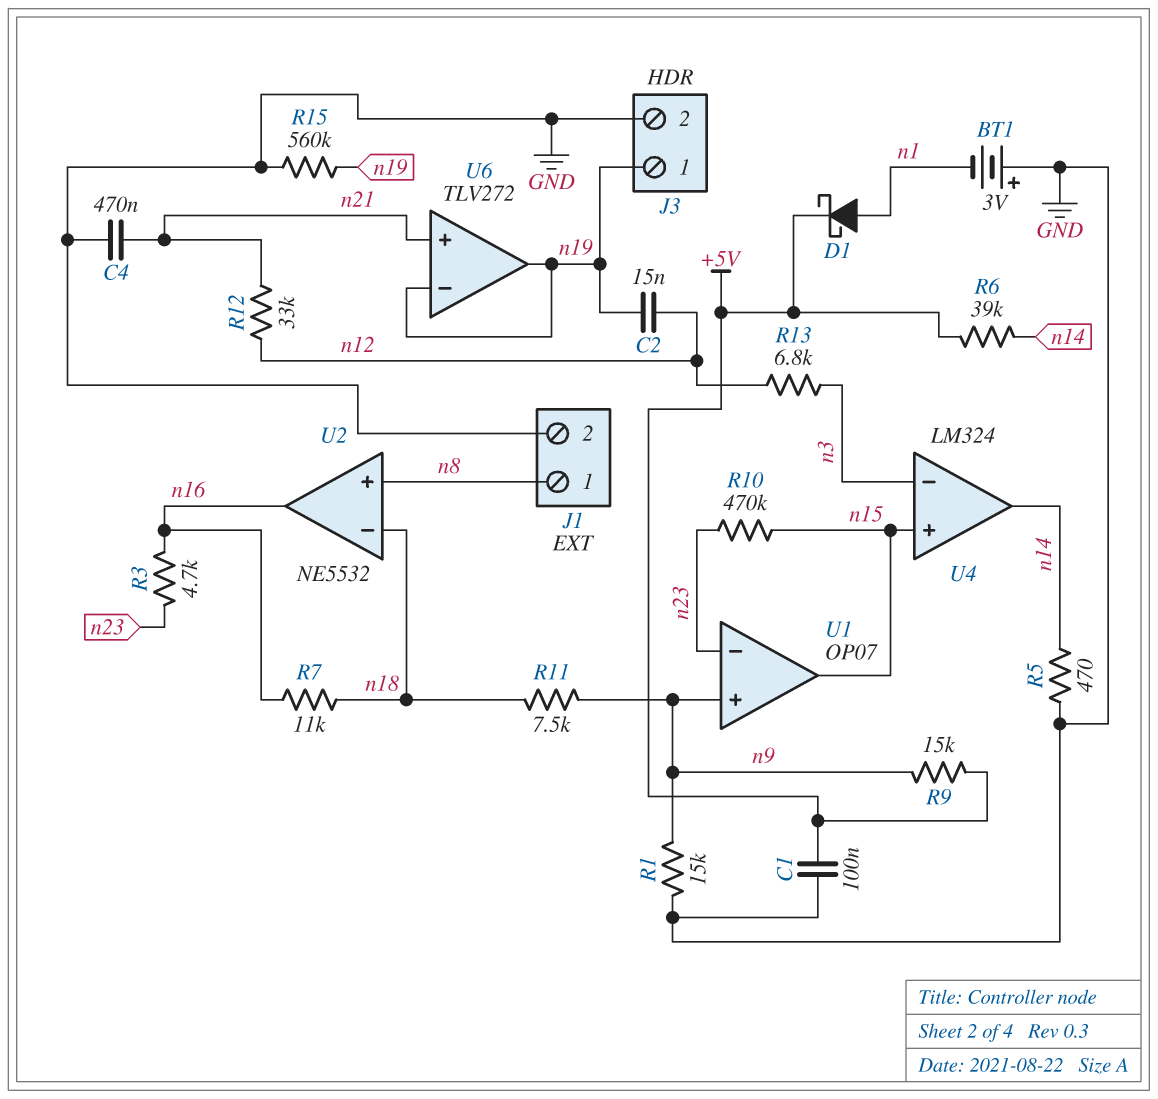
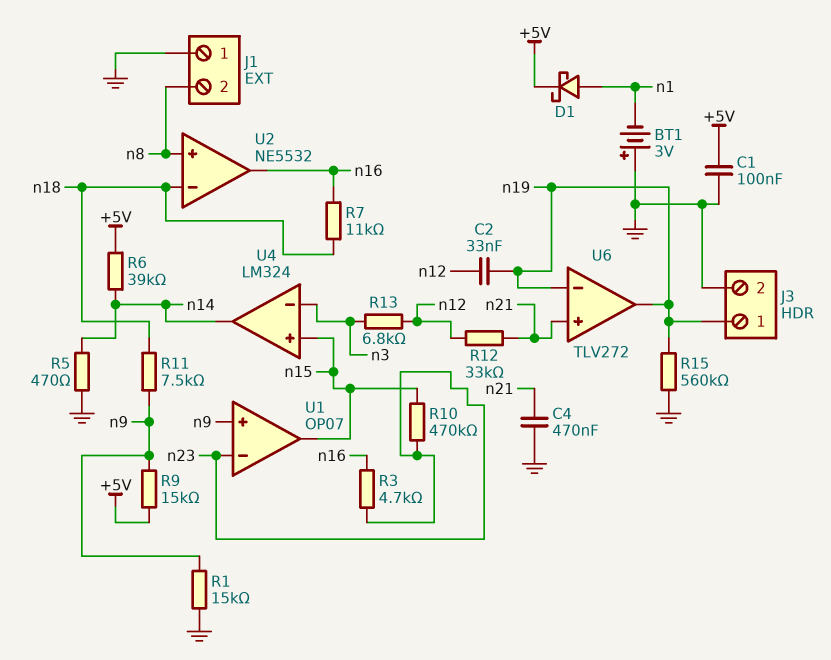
C2: 15nF (n12, n19) -> 33nF (n12, n19)
J1 pin 1: n8 -> GND
J1 pin 2: GND -> n8

